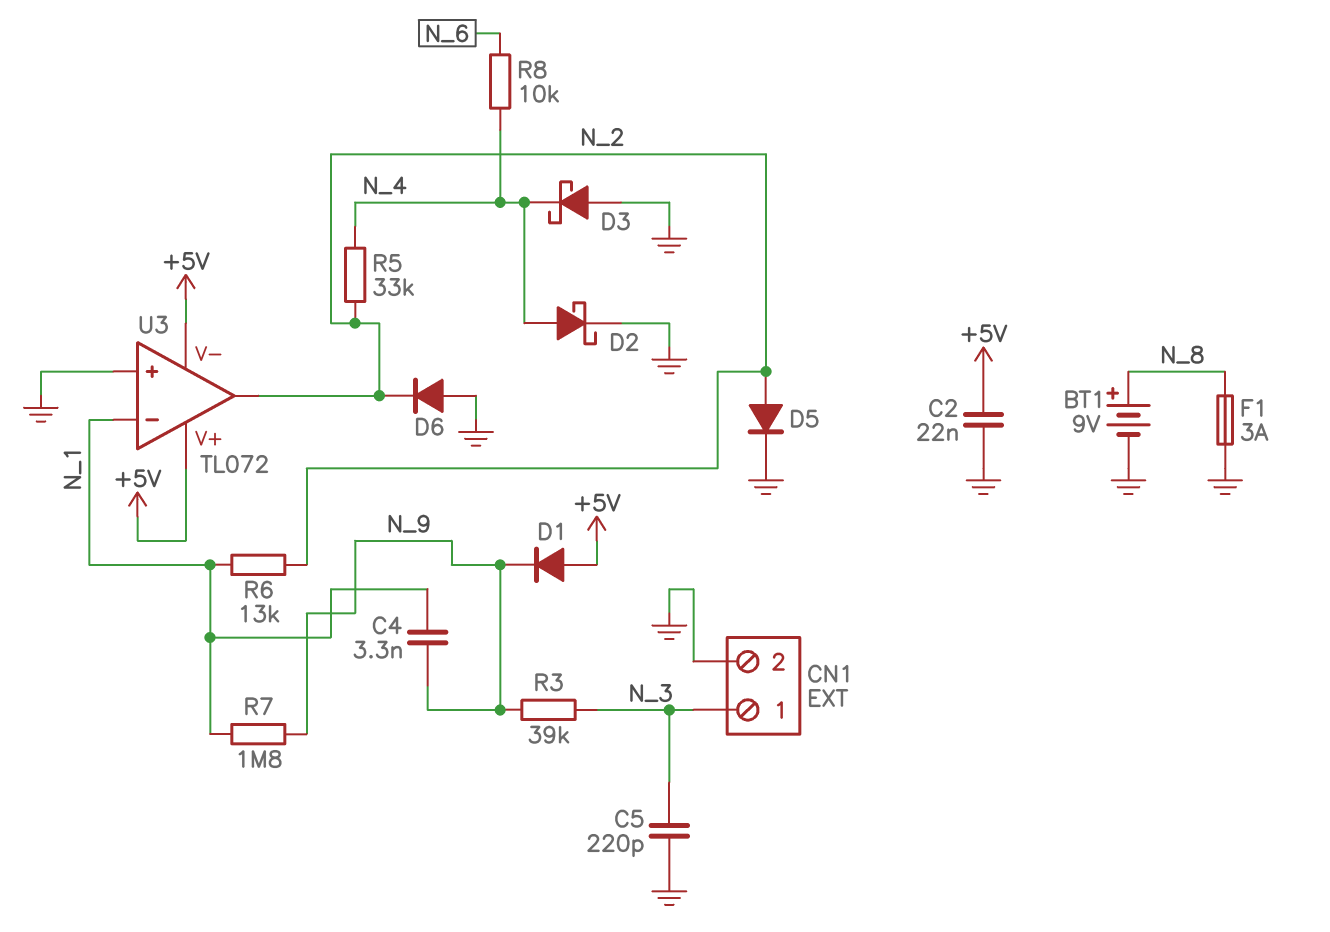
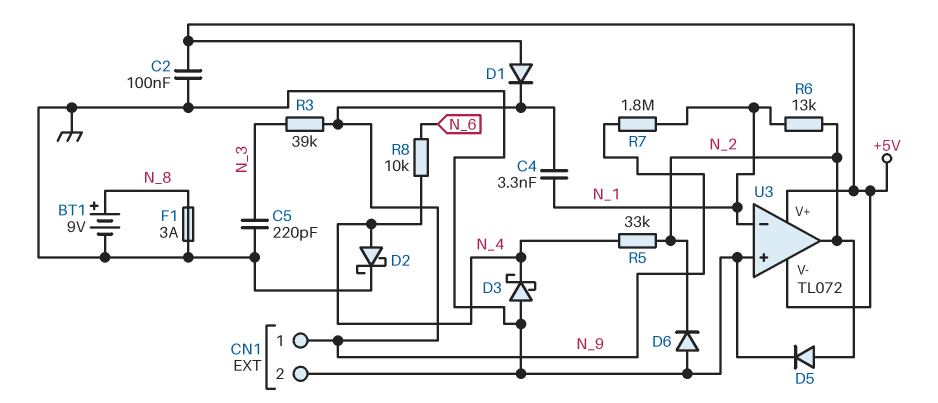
C2: 22nF (+5V, GND) -> 100nF (+5V, GND)
CN1 pin 1: N_3 -> N_9

